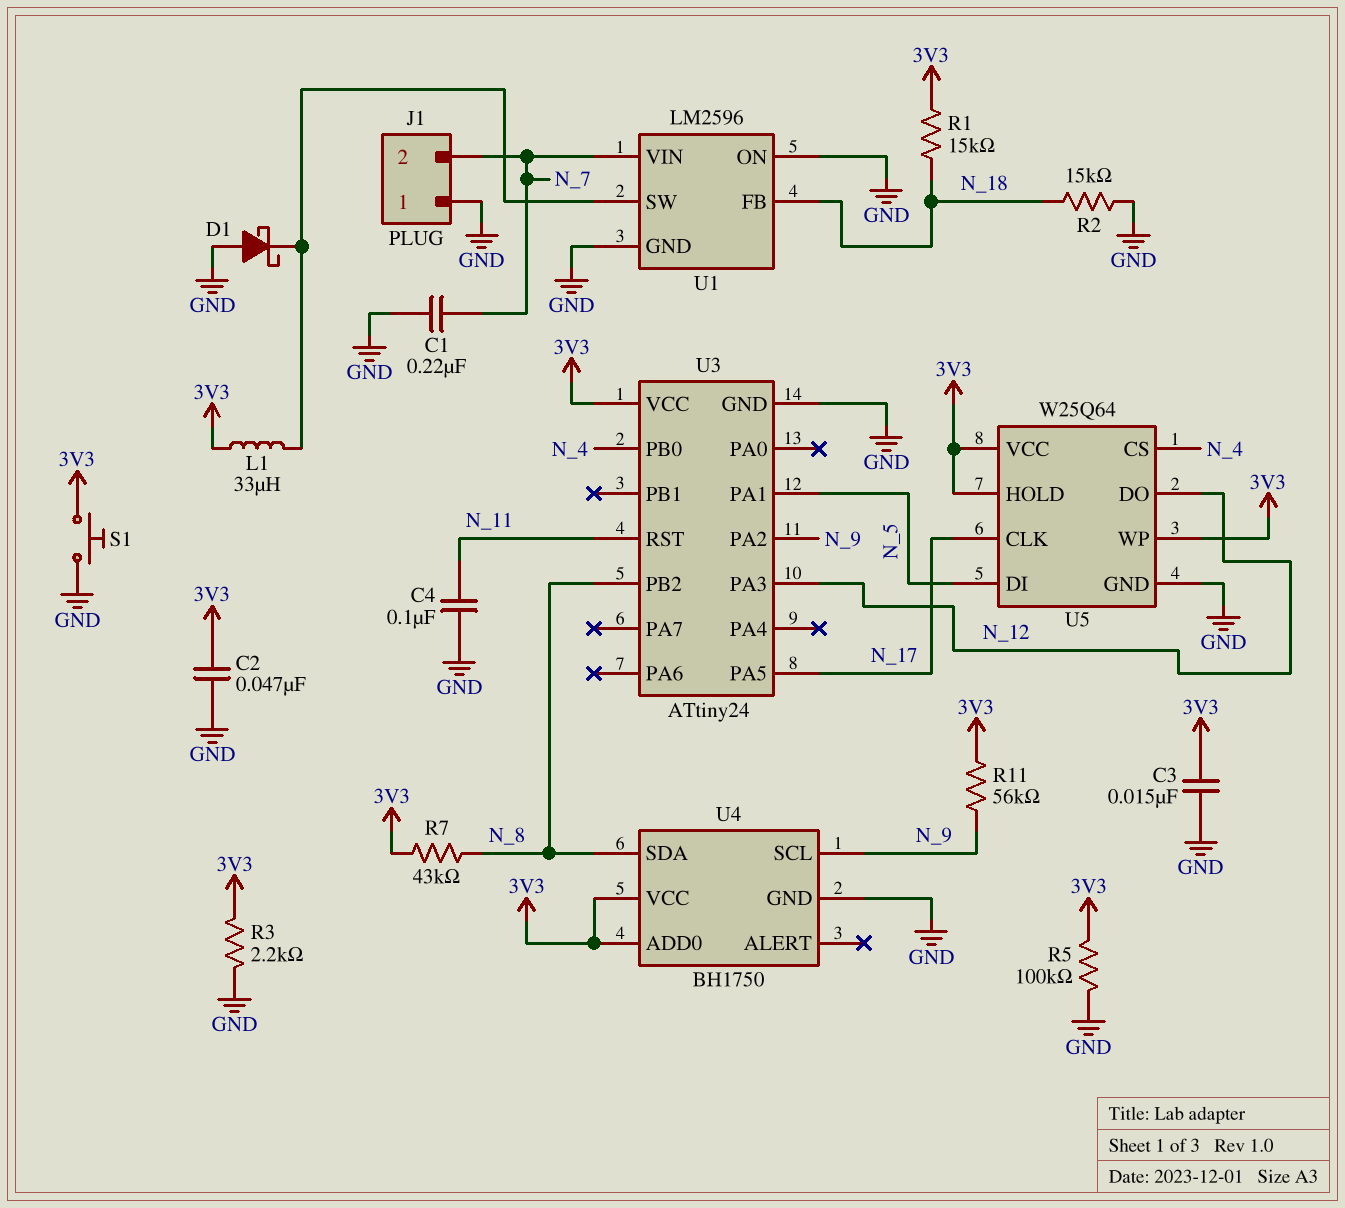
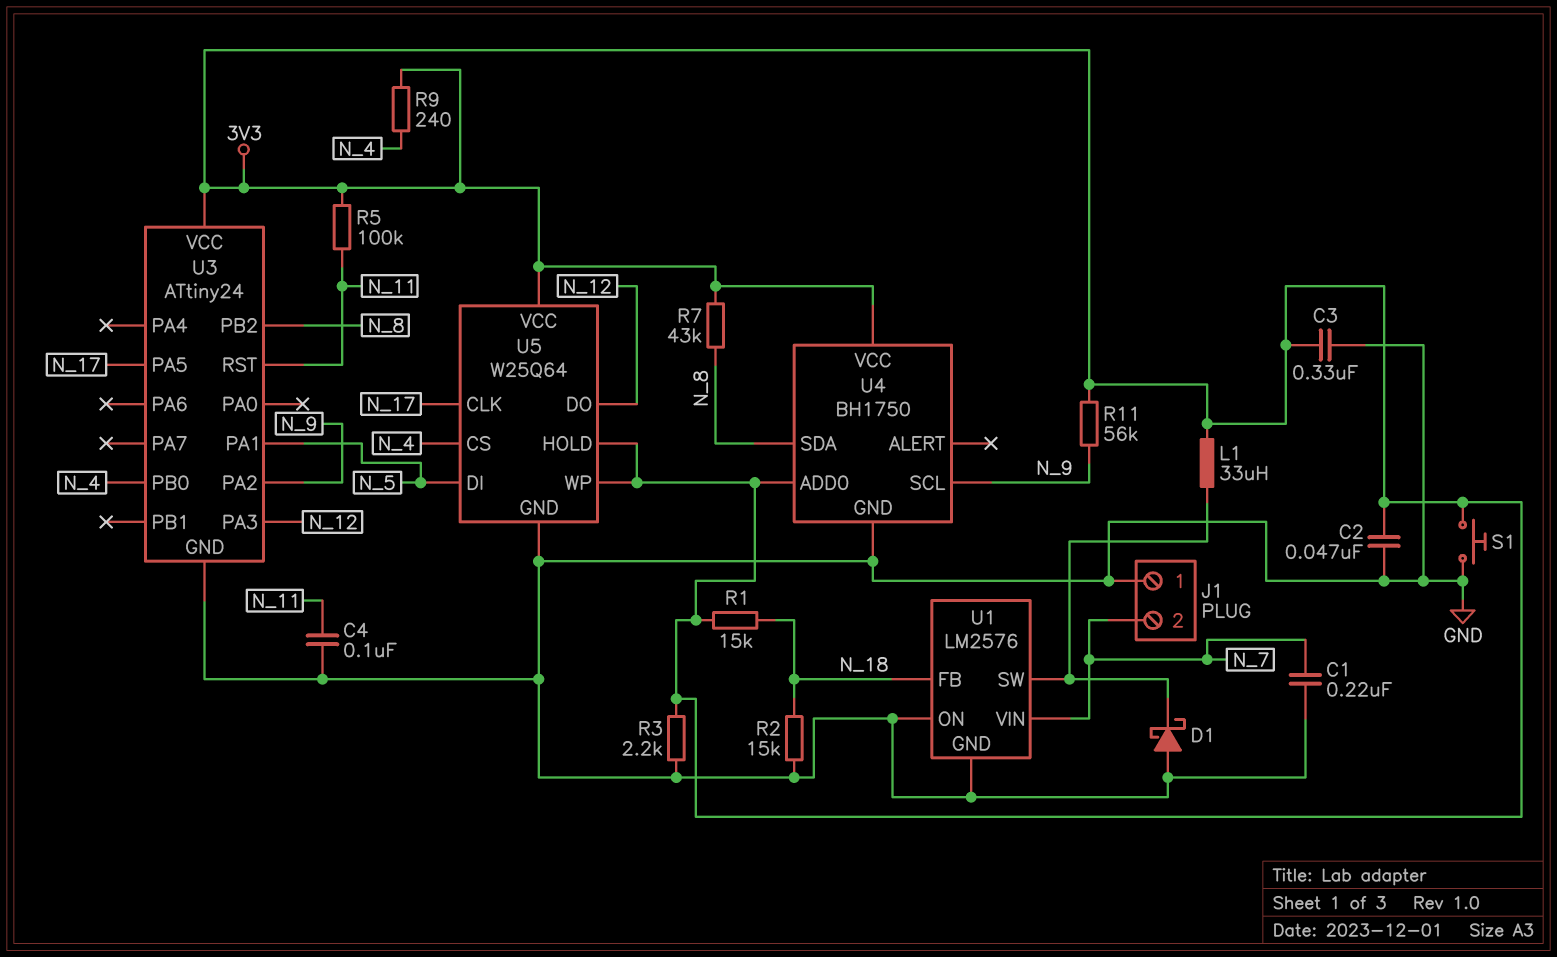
C3: 15nF (3V3, GND) -> 330nF (3V3, GND)
R5: 100k (3V3, GND) -> 100k (3V3, N_11)
R9: none -> 240 (3V3, N_4)
U1: LM2596 -> LM2576

